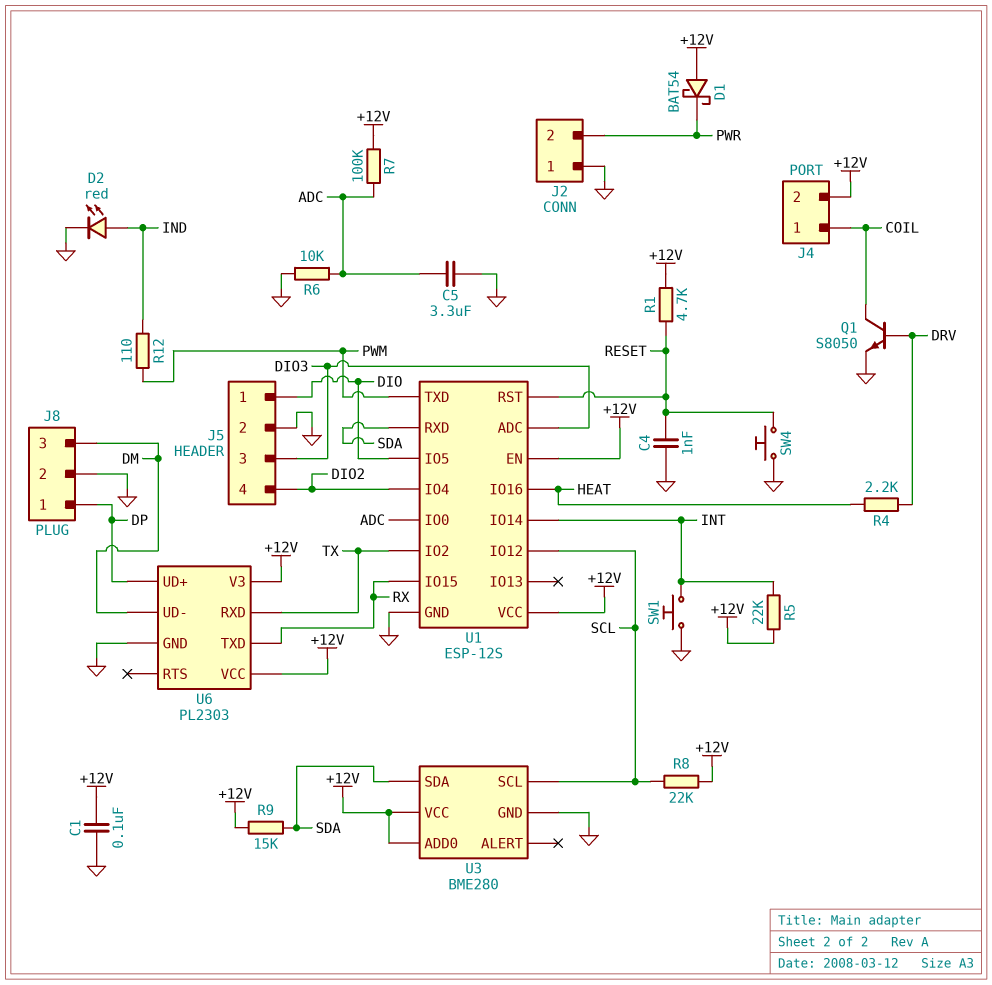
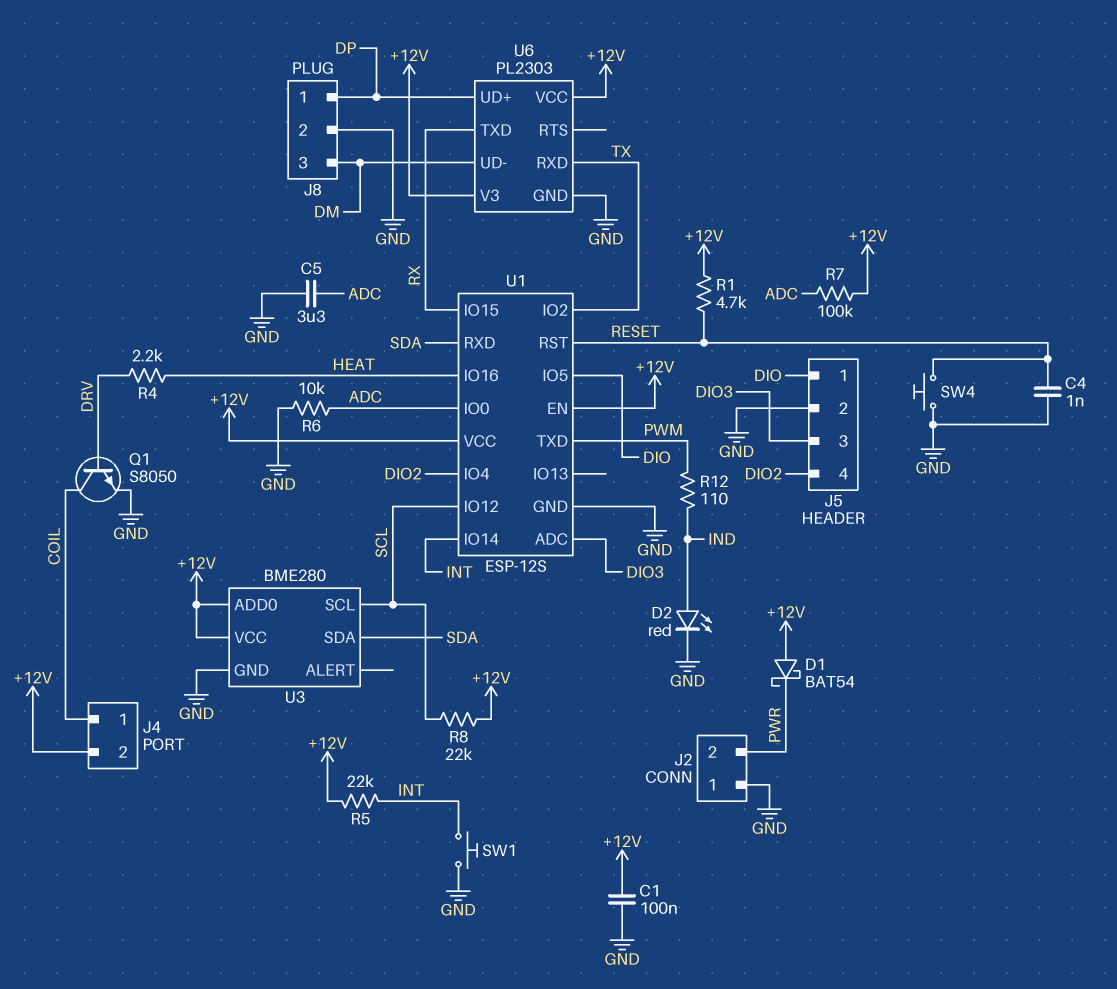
R9: 15k (+12V, SDA) -> none

